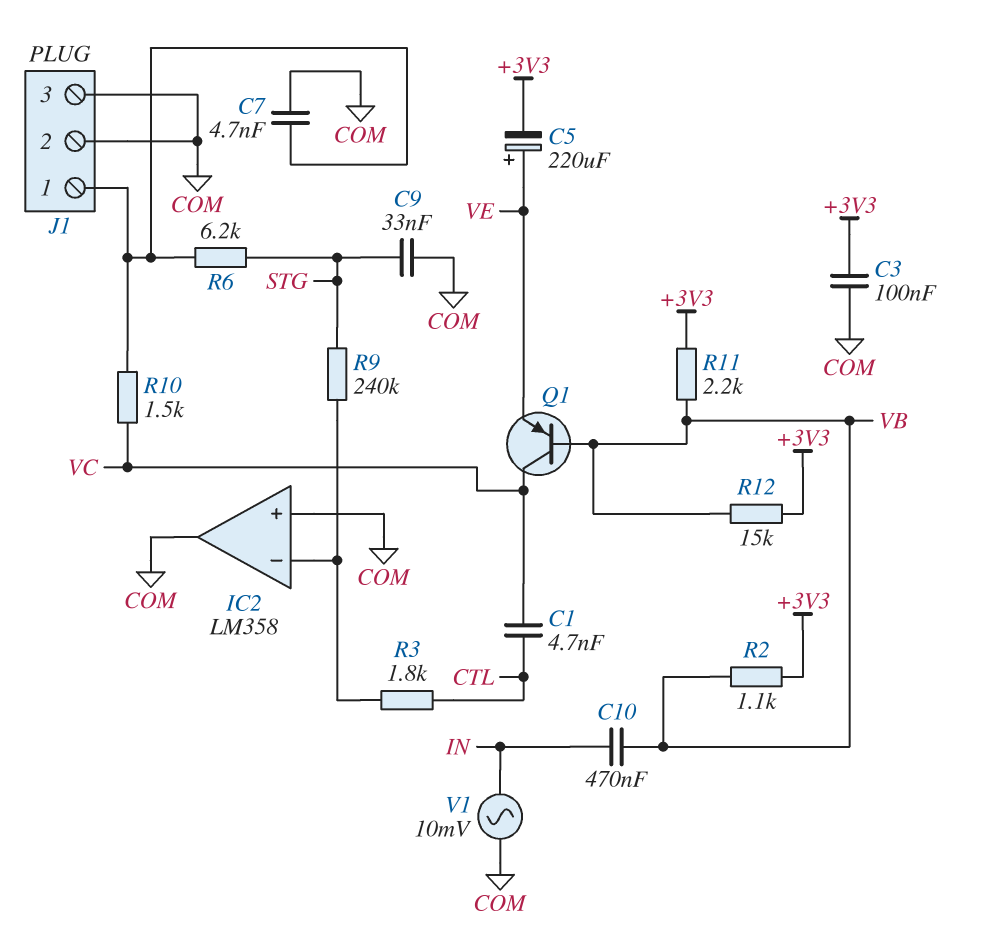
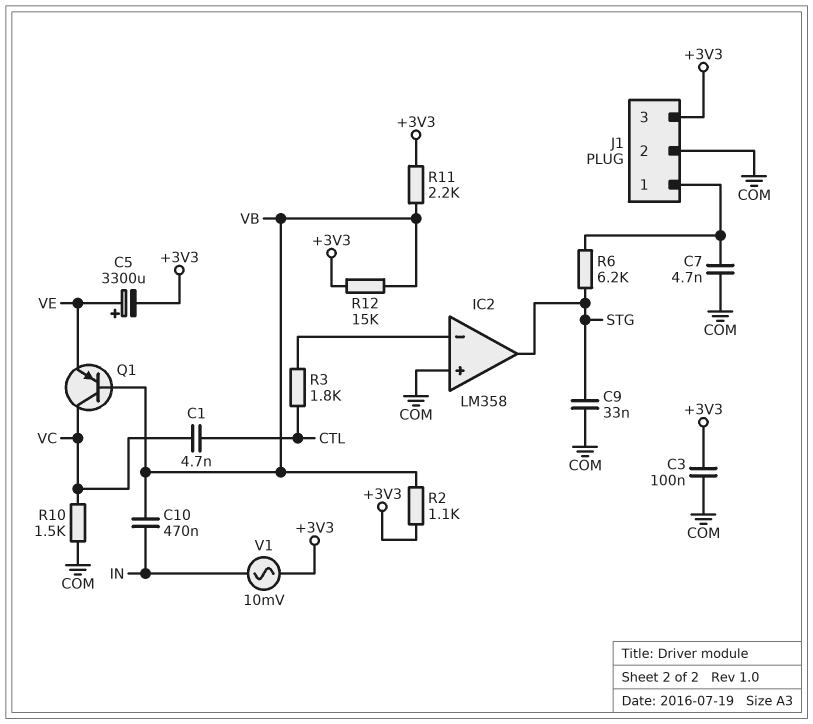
C5: 220uF (plus VE, minus +3V3) -> 3300uF (plus VE, minus +3V3)
IC2 pin out: COM -> STG
J1 pin 3: COM -> +3V3
R9: 240k (IC2/in-, STG) -> none
R10: 1.5k (J1/1, VC) -> 1.5k (COM, VC)
V1: AC 10mV (COM, IN) -> AC 10mV (+3V3, IN)

